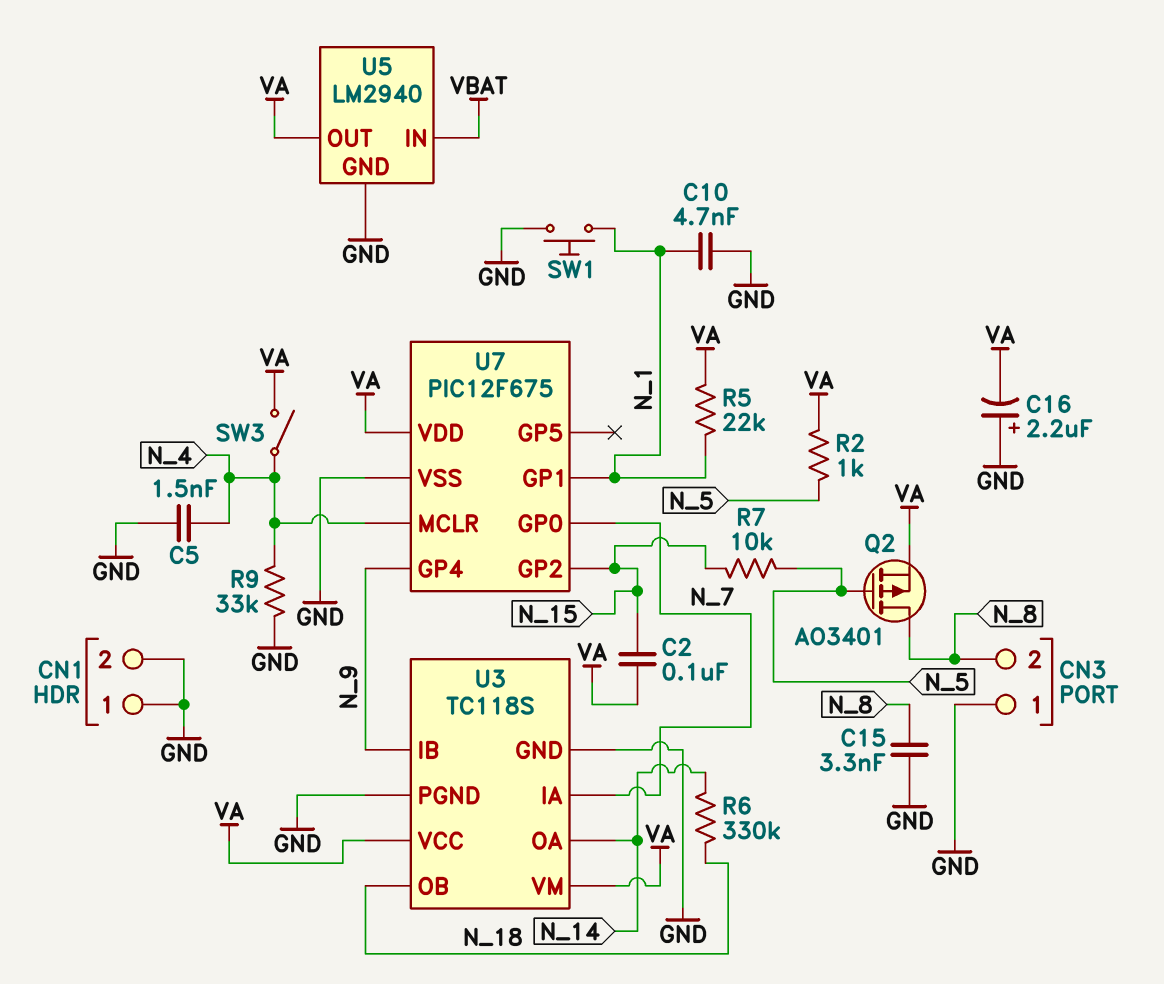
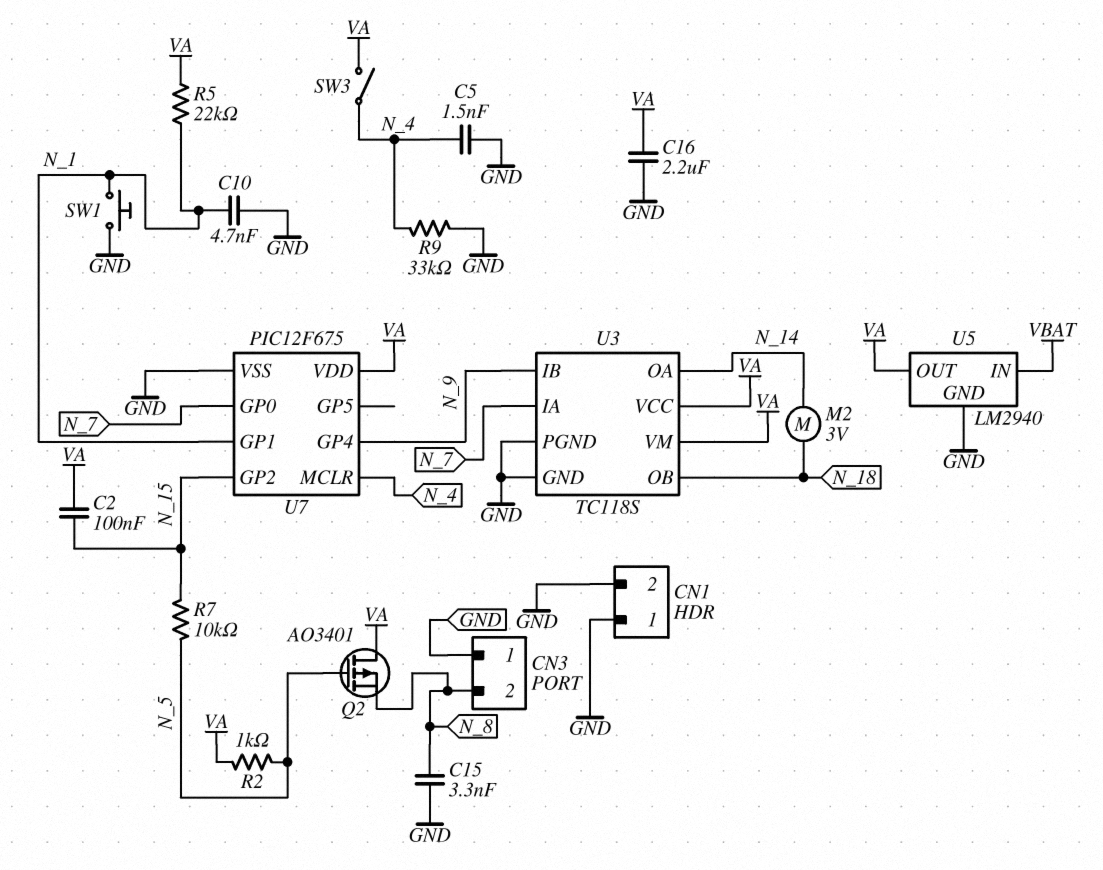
C16: 2.2uF (plus GND, minus VA) -> 2.2uF (GND, VA)
M2: none -> motor 3V (N_14, N_18)
Q2: PMOS AO3401 (G N_5, D N_8, S VA) -> PMOS AO3401 (G N_5, D VA, S N_8)
R6: 330k (N_14, N_18) -> none

